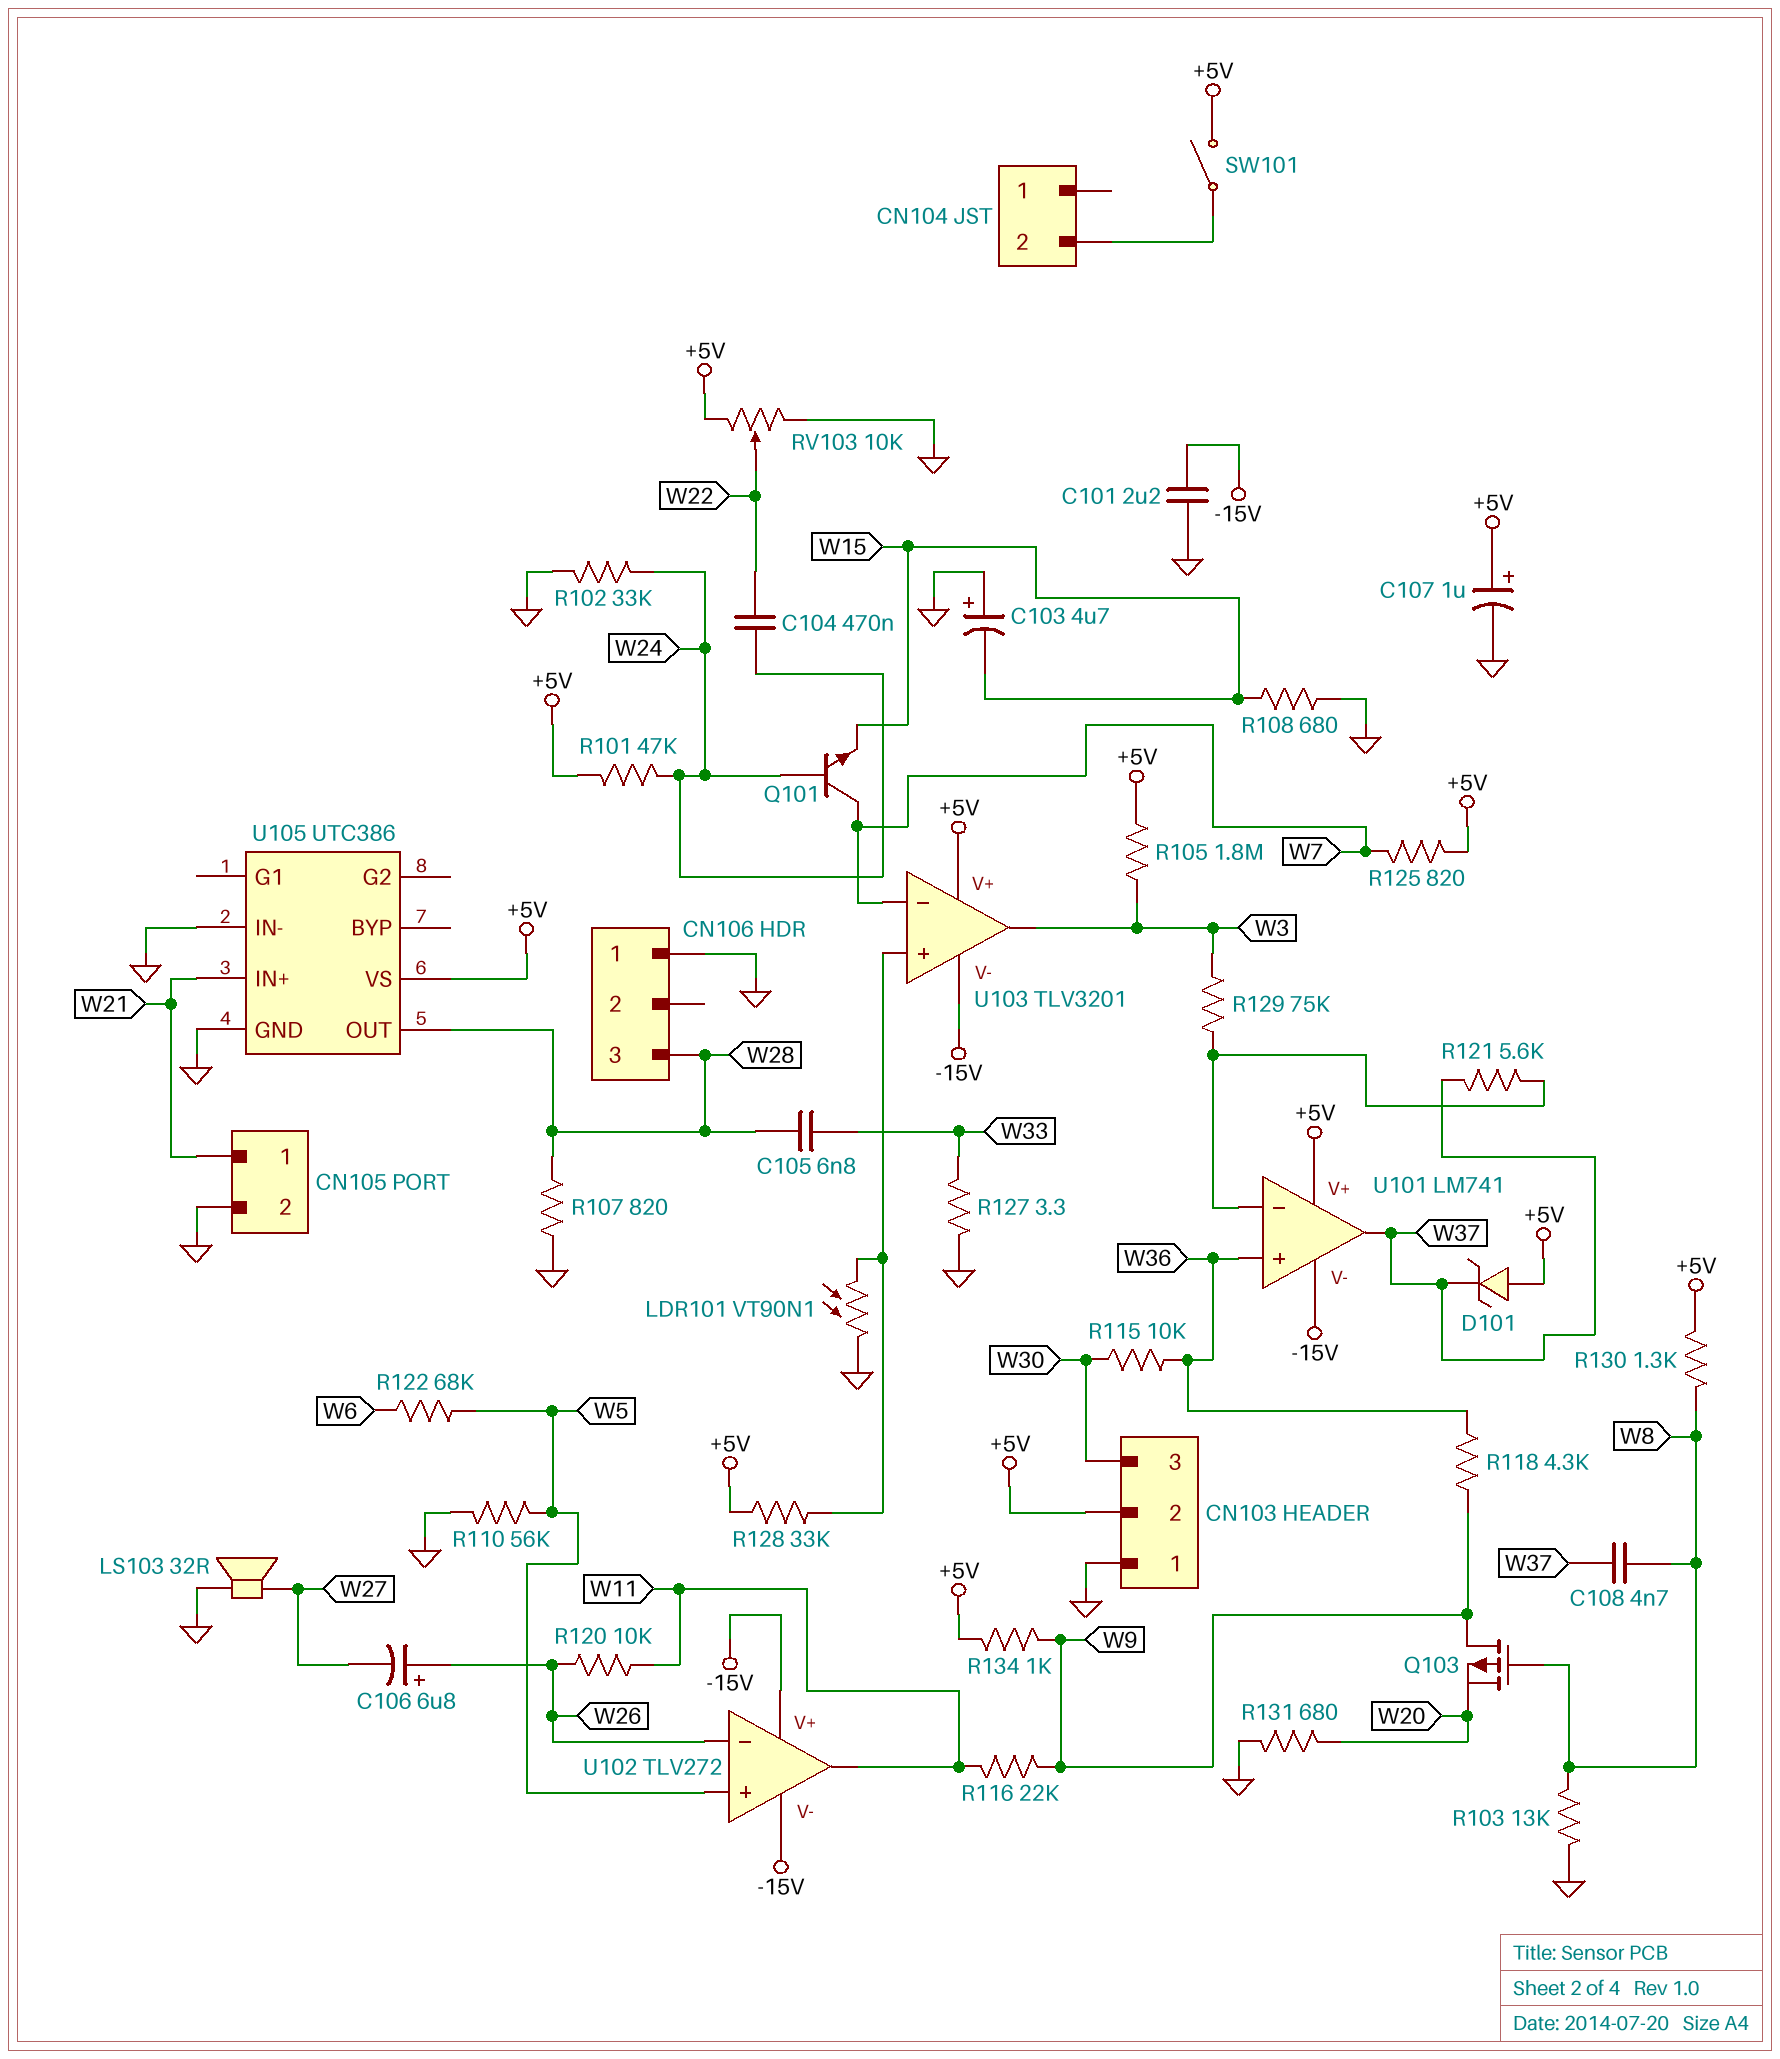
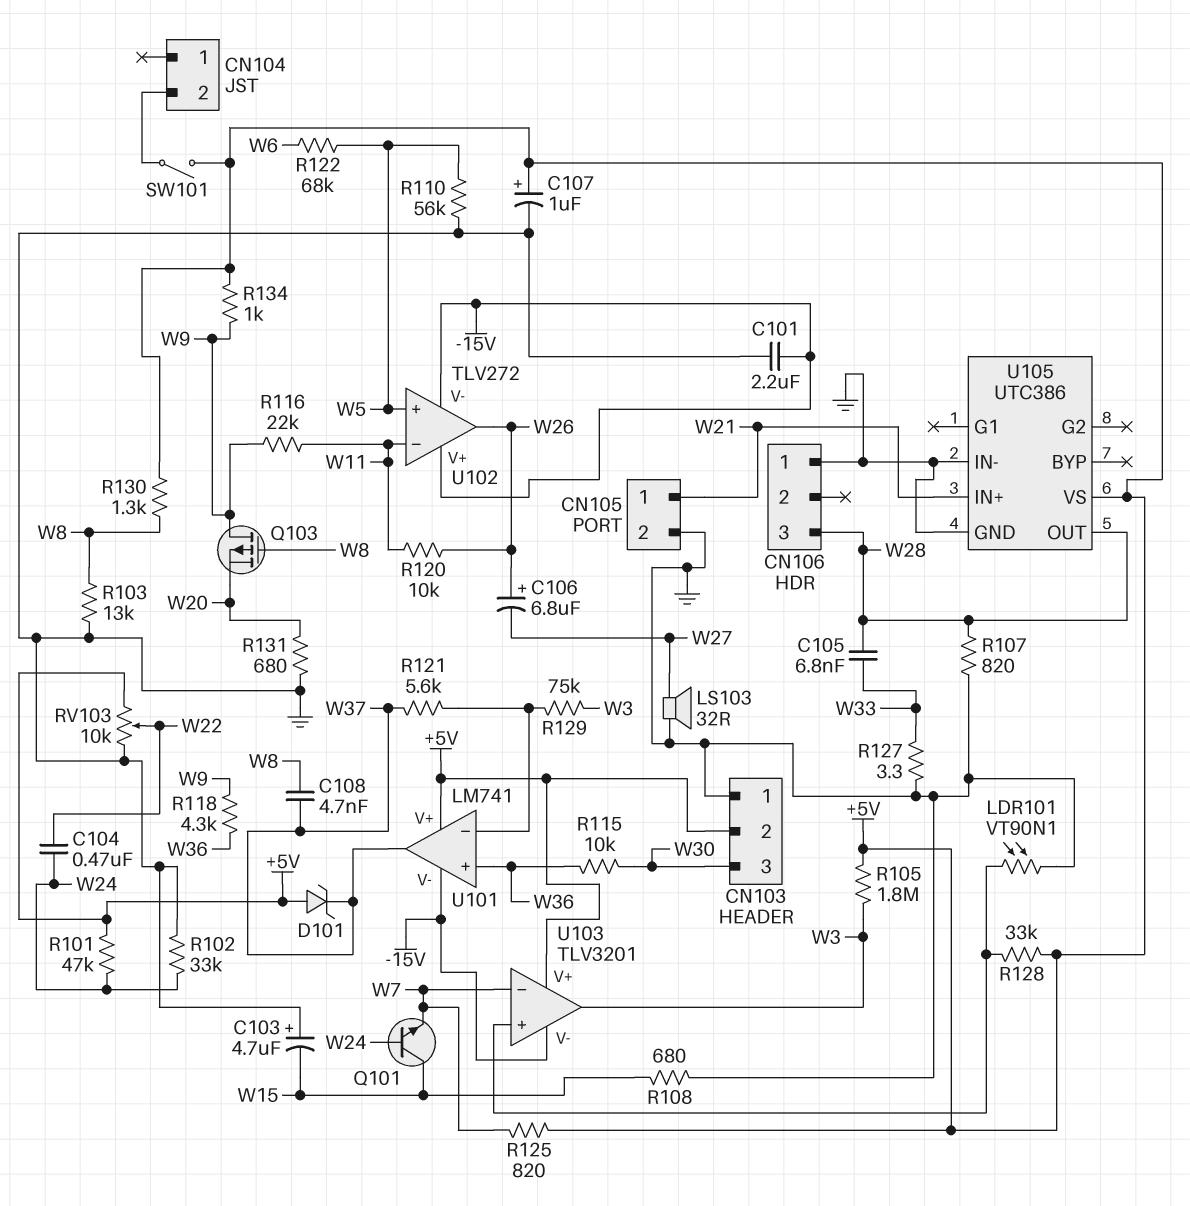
Q101: NPN (B W24, C W7, E W15) -> NPN (B W24, C W15, E W7)
U102 pin in-: W26 -> W11
U102 pin out: W11 -> W26

